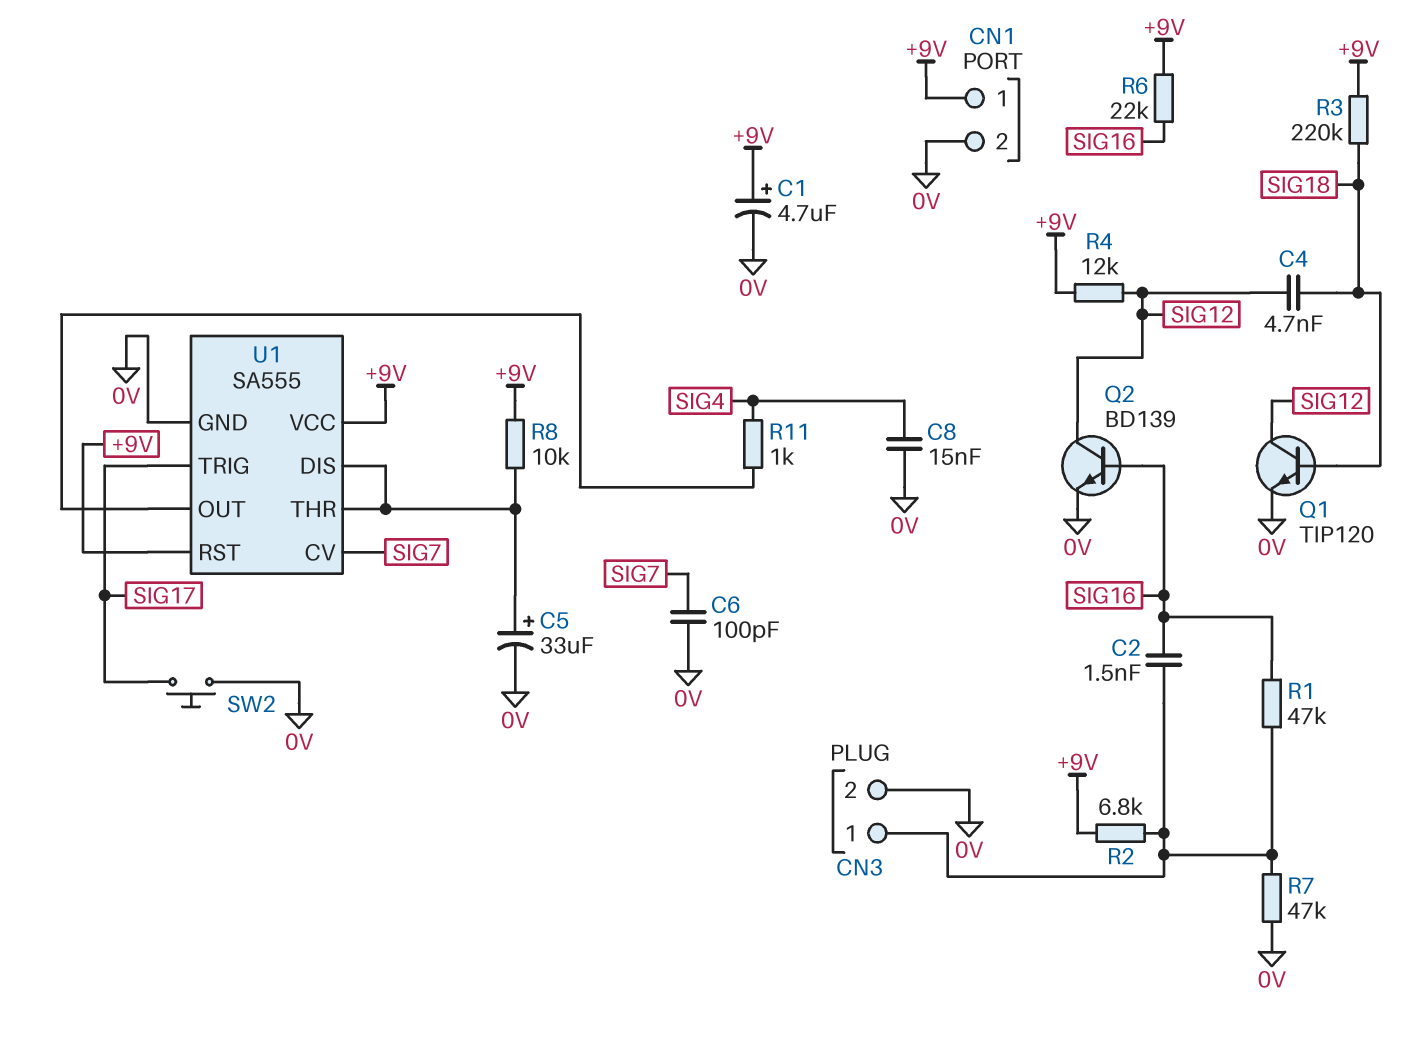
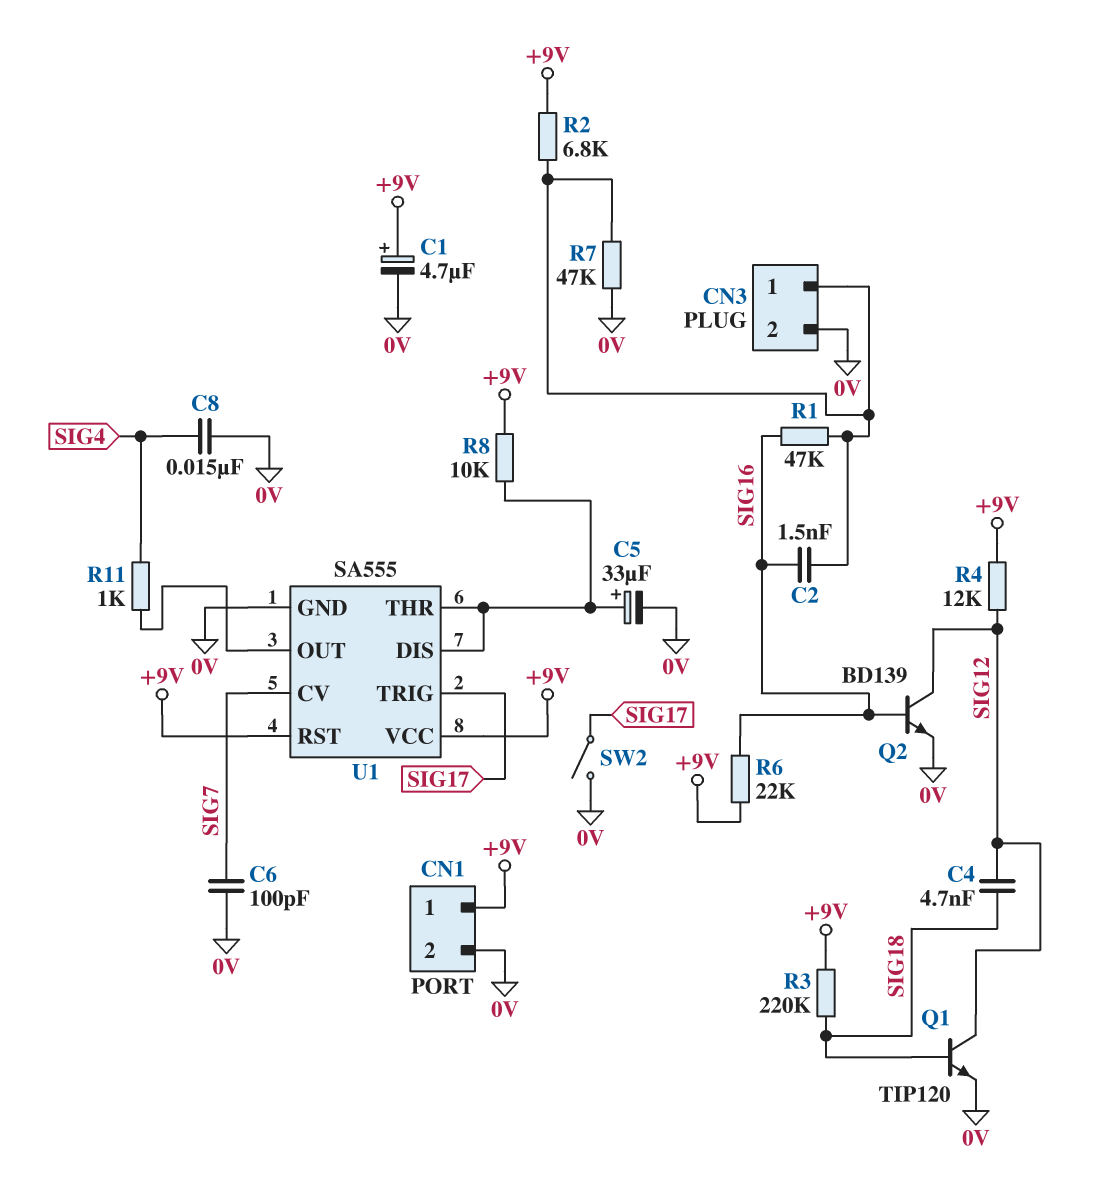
SW2: button (0V, SIG17) -> switch (0V, SIG17)

